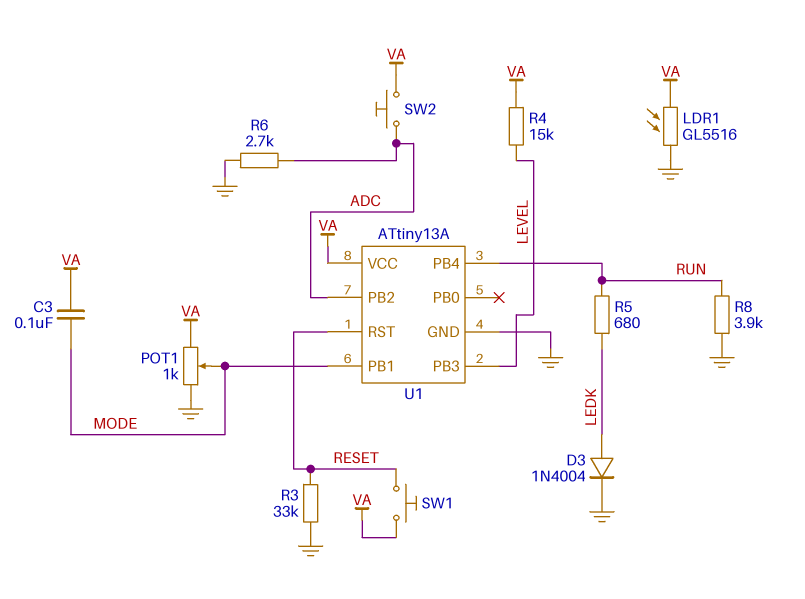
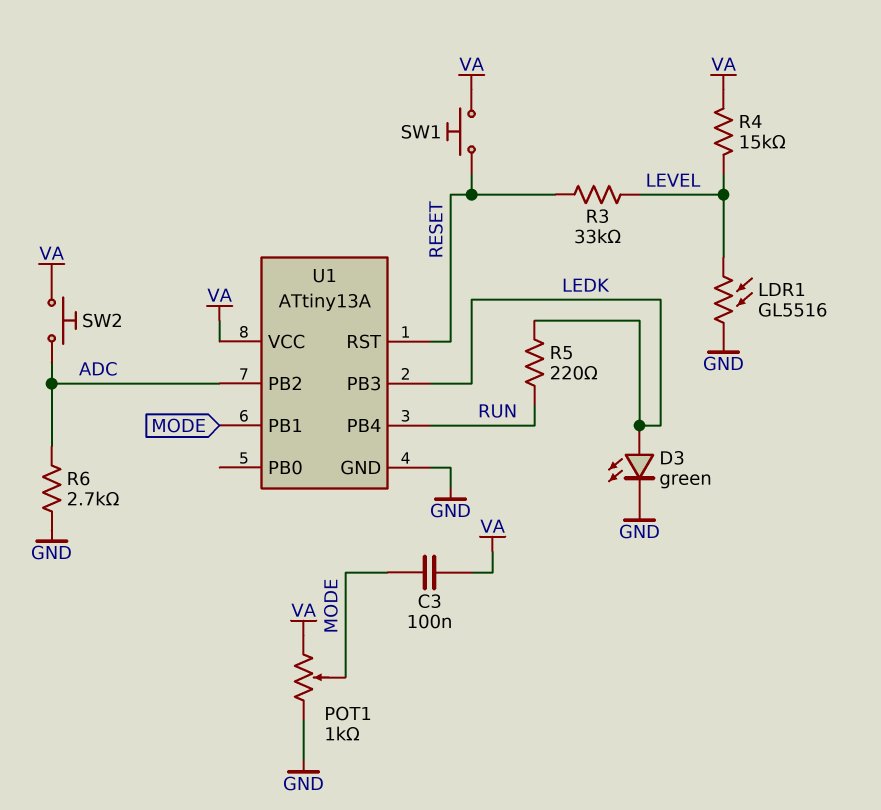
D3: diode 1N4004 (A LEDK, K GND) -> LED green (A LEDK, K GND)
LDR1: GL5516 (GND, VA) -> GL5516 (GND, LEVEL)
R3: 33k (GND, RESET) -> 33k (LEVEL, RESET)
R5: 680 (LEDK, RUN) -> 220 (LEDK, RUN)
R8: 3.9k (GND, RUN) -> none
U1 pin PB3: LEVEL -> LEDK

